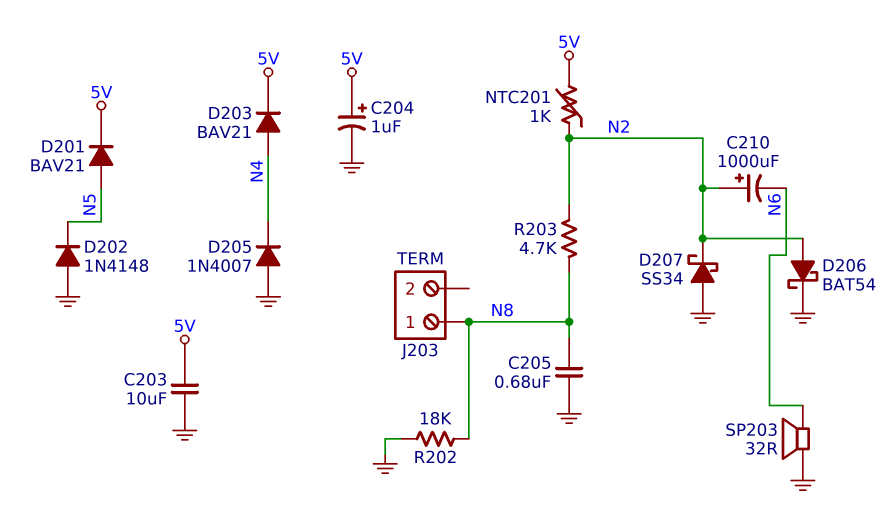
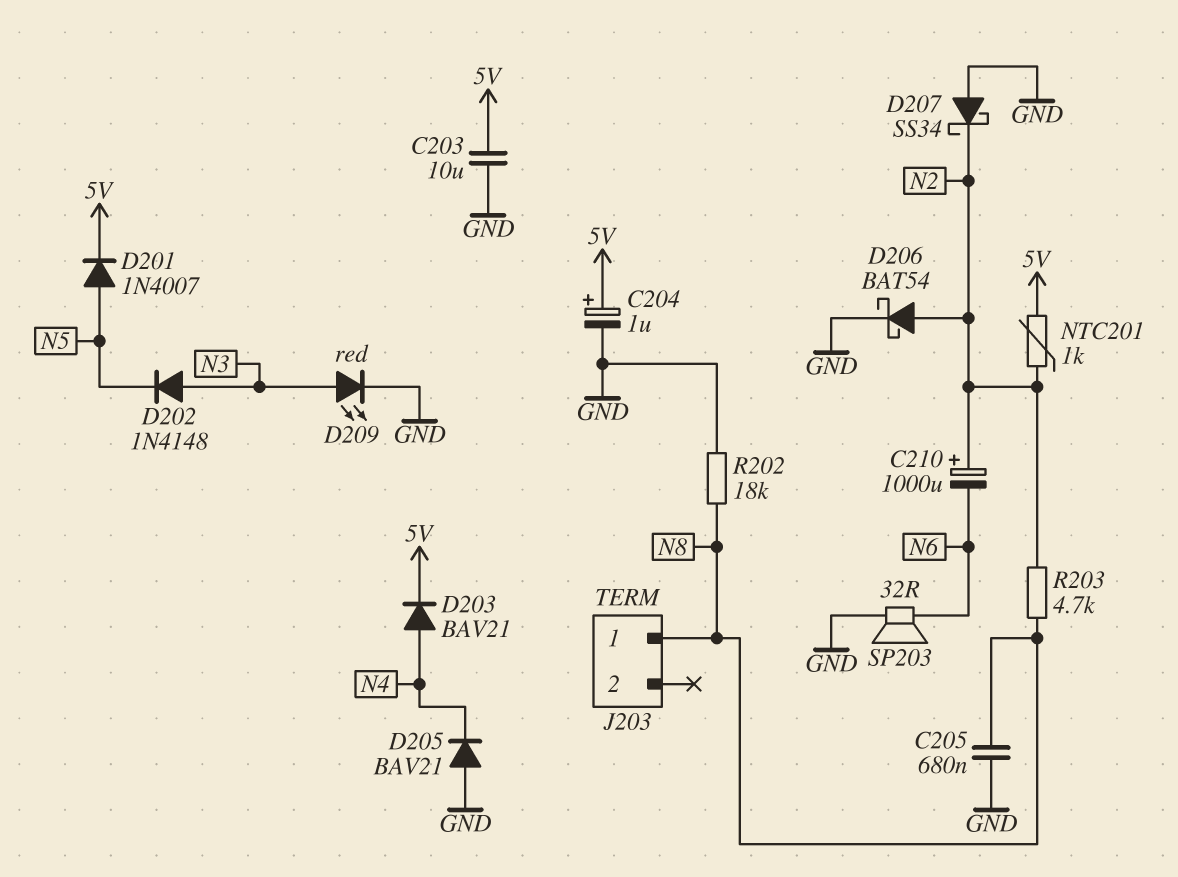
D201: diode BAV21 (A N5, K 5V) -> diode 1N4007 (A N5, K 5V)
D202: diode 1N4148 (A GND, K N5) -> diode 1N4148 (A N3, K N5)
D205: diode 1N4007 (A GND, K N4) -> diode BAV21 (A GND, K N4)
D209: none -> LED red (A N3, K GND)

